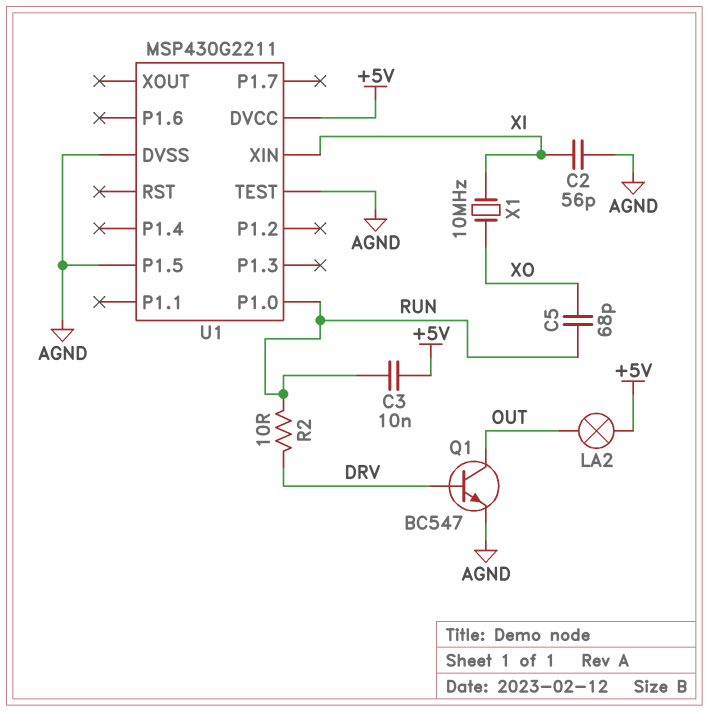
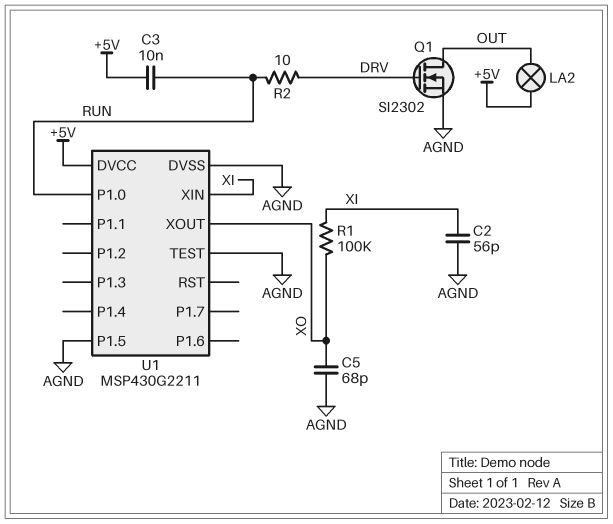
C5: 68pF (RUN, XO) -> 68pF (AGND, XO)
Q1: NPN BC547 (B DRV, C OUT, E AGND) -> NMOS SI2302 (G DRV, D OUT, S AGND)
R1: none -> 100k (XI, XO)
U1 pin XOUT: none -> XO
X1: 10MHz (XI, XO) -> none

